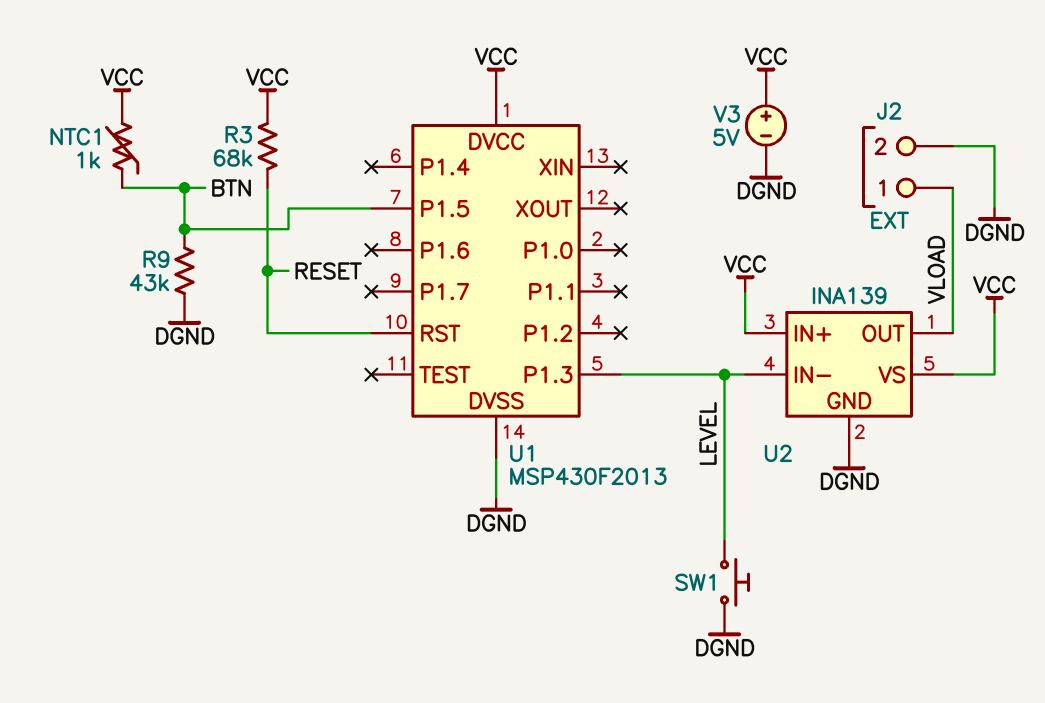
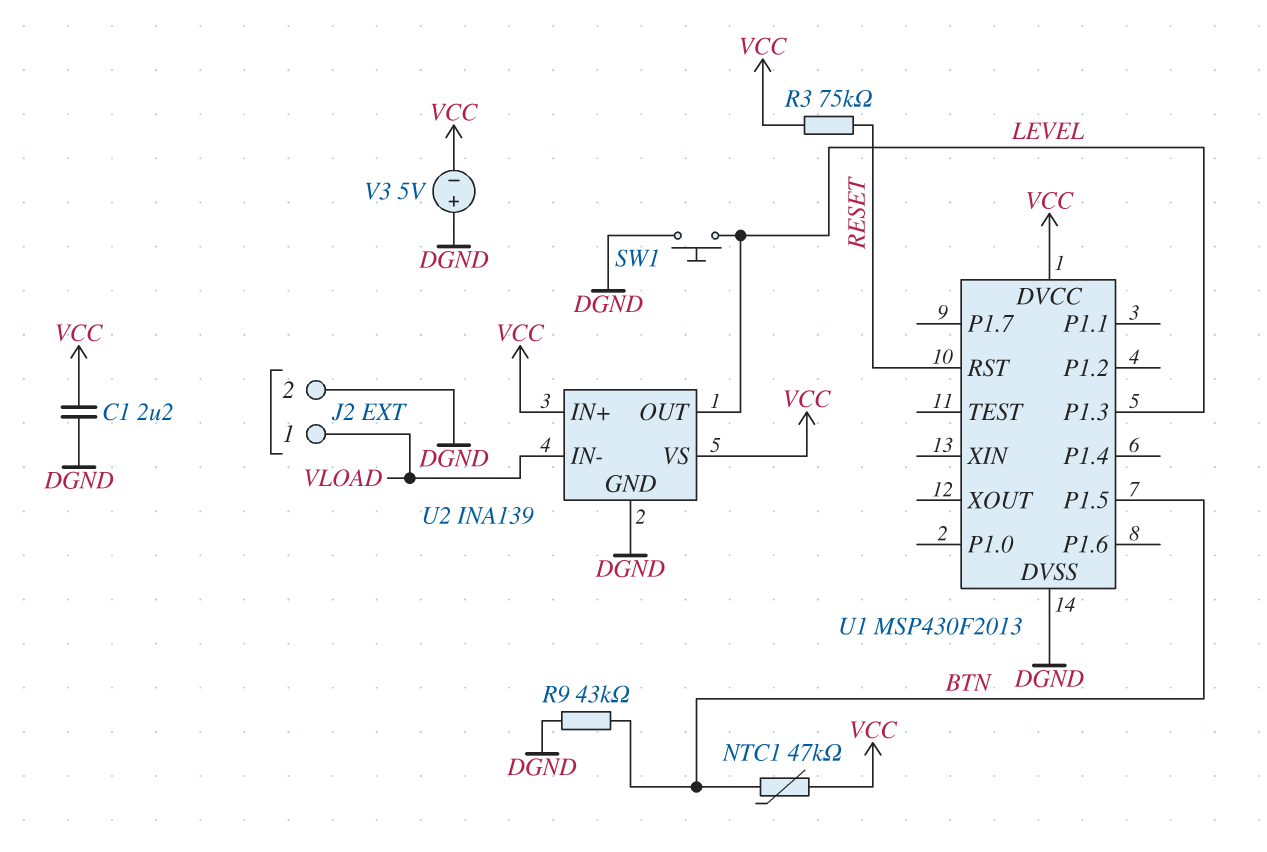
C1: none -> 2.2uF (DGND, VCC)
NTC1: 1k (BTN, VCC) -> 47k (BTN, VCC)
R3: 68k (RESET, VCC) -> 75k (RESET, VCC)
U2 pin IN-: LEVEL -> VLOAD
U2 pin OUT: VLOAD -> LEVEL
V3: 5V (plus VCC, minus DGND) -> 5V (plus DGND, minus VCC)

